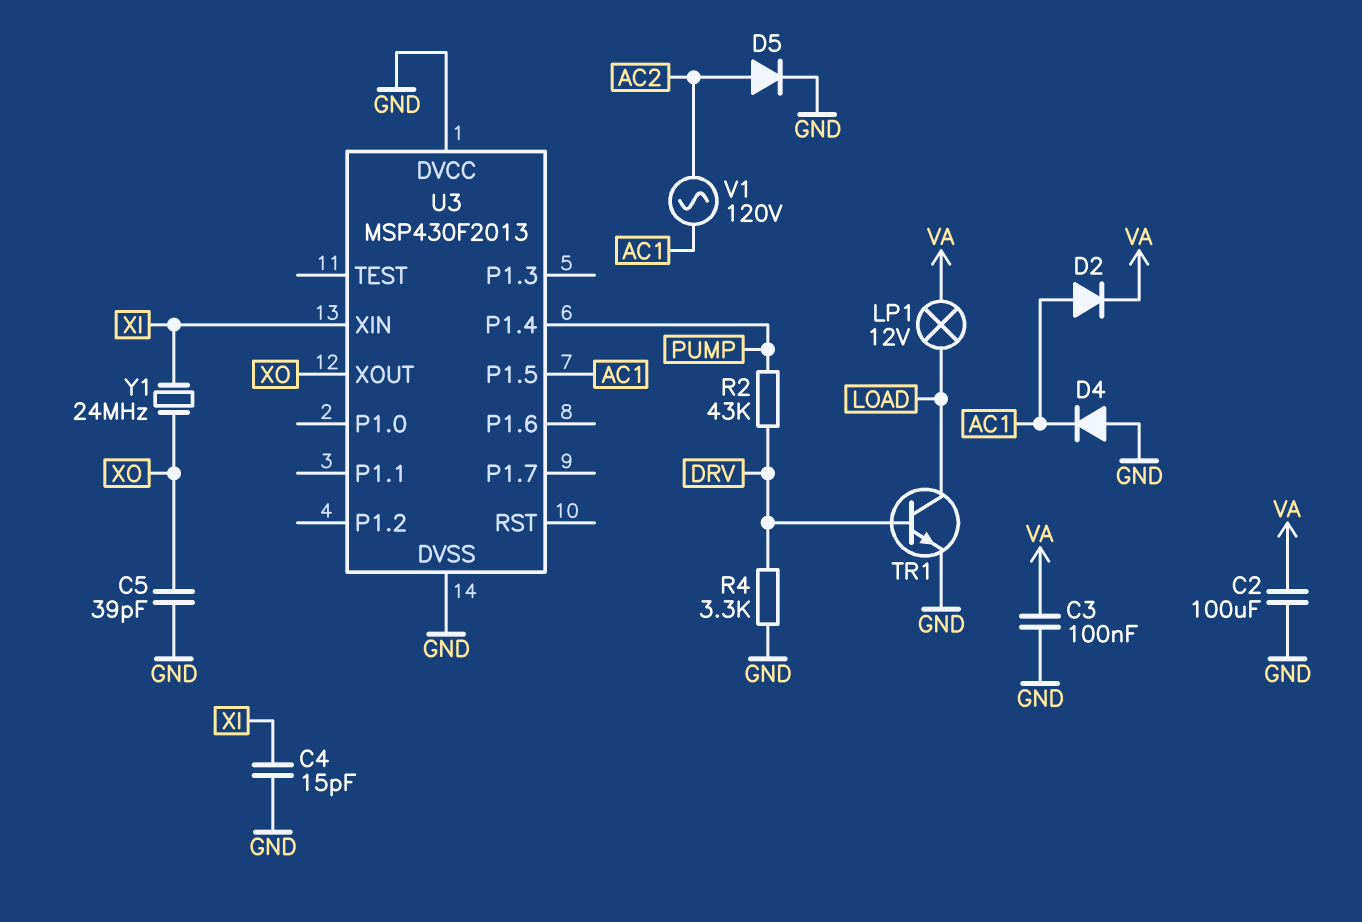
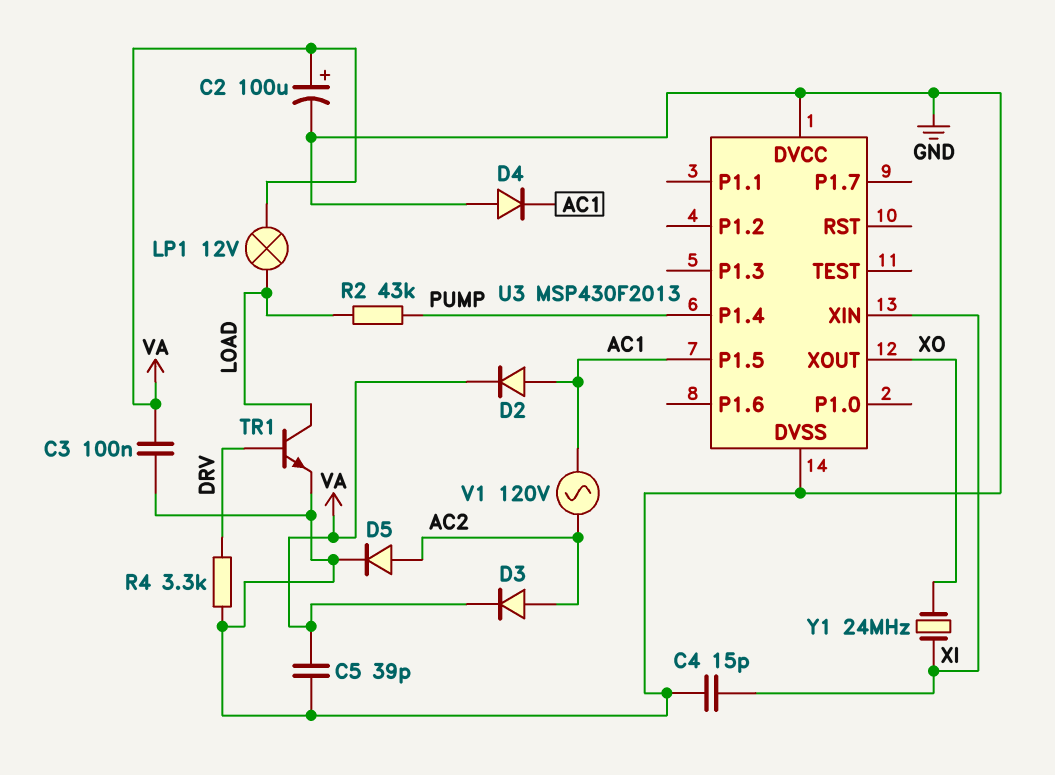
C2: 100uF (GND, VA) -> 100uF (plus VA, minus GND)
C5: 39pF (GND, XO) -> 39pF (GND, VA)
D3: none -> diode (A AC2, K VA)
R2: 43k (DRV, PUMP) -> 43k (LOAD, PUMP)

